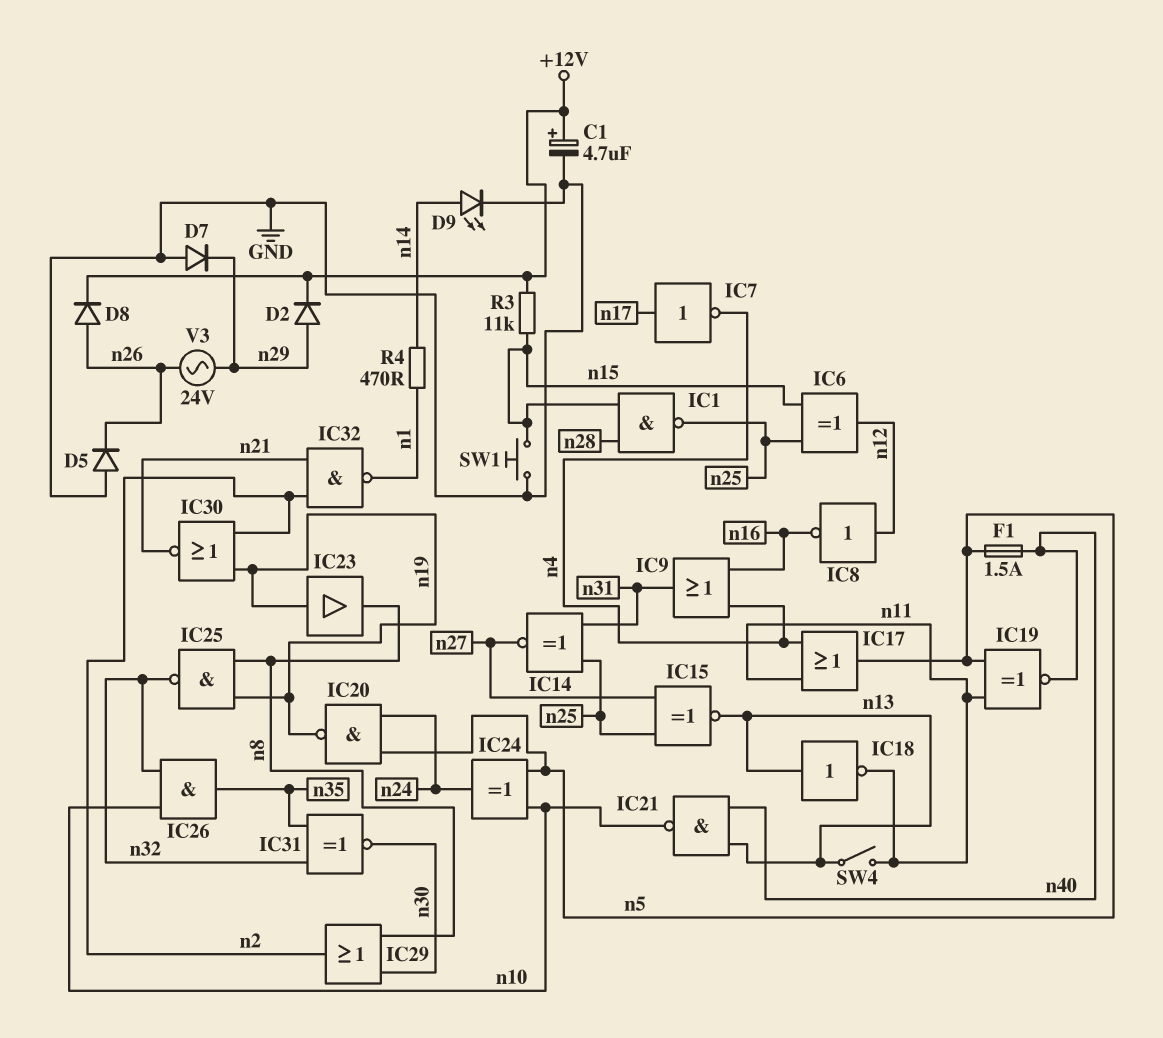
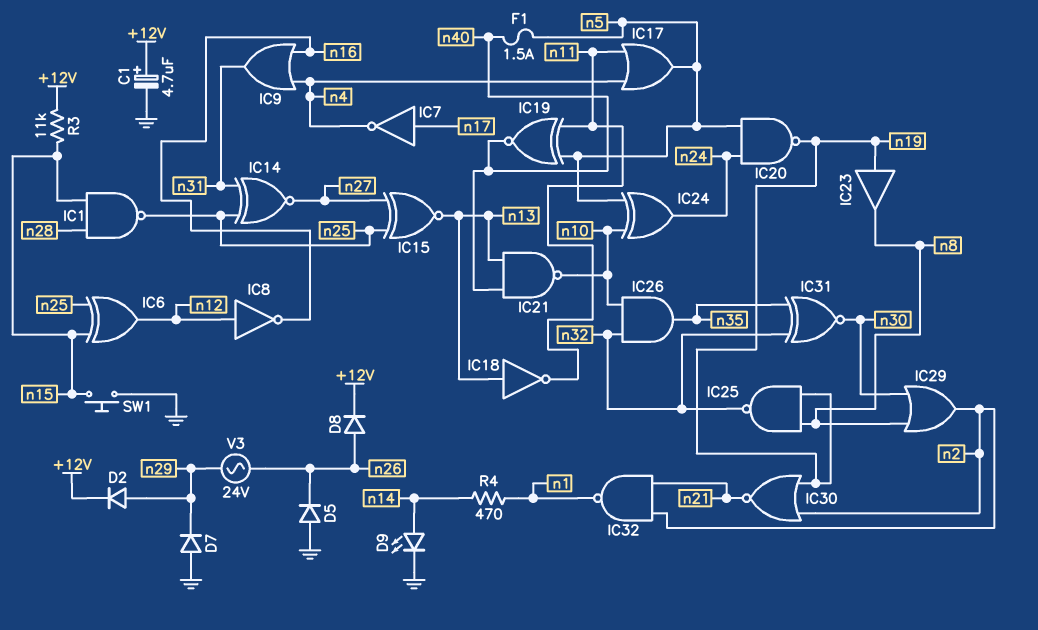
SW4: switch (n11, n13) -> none

